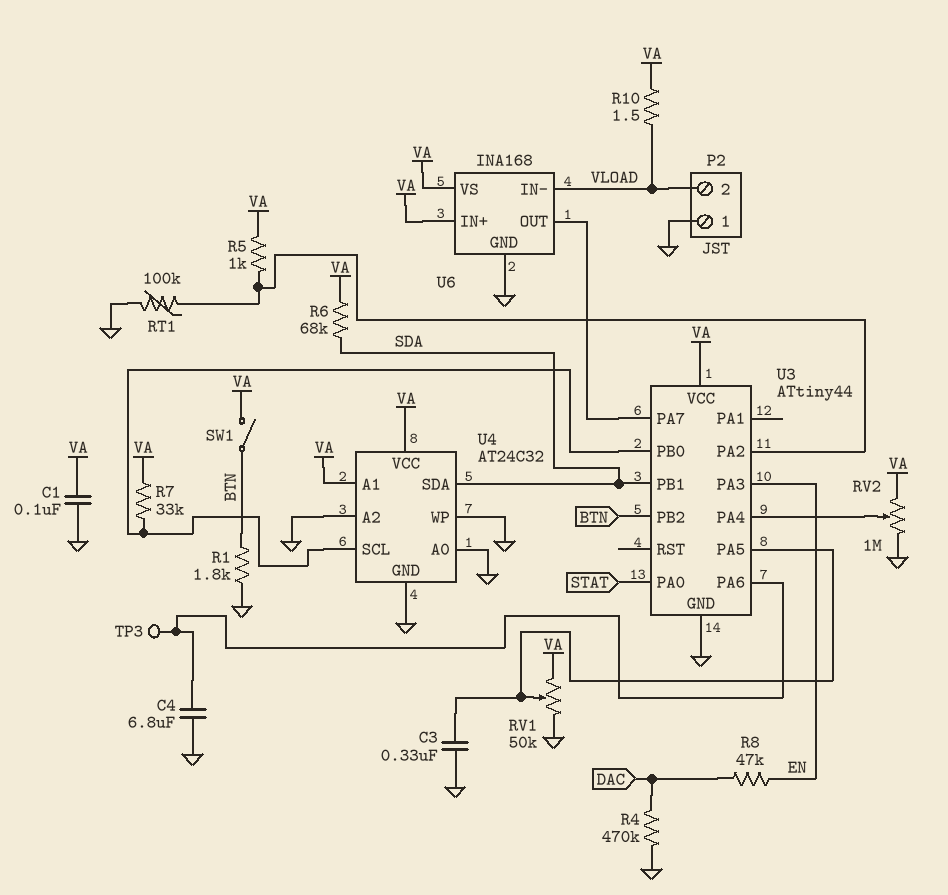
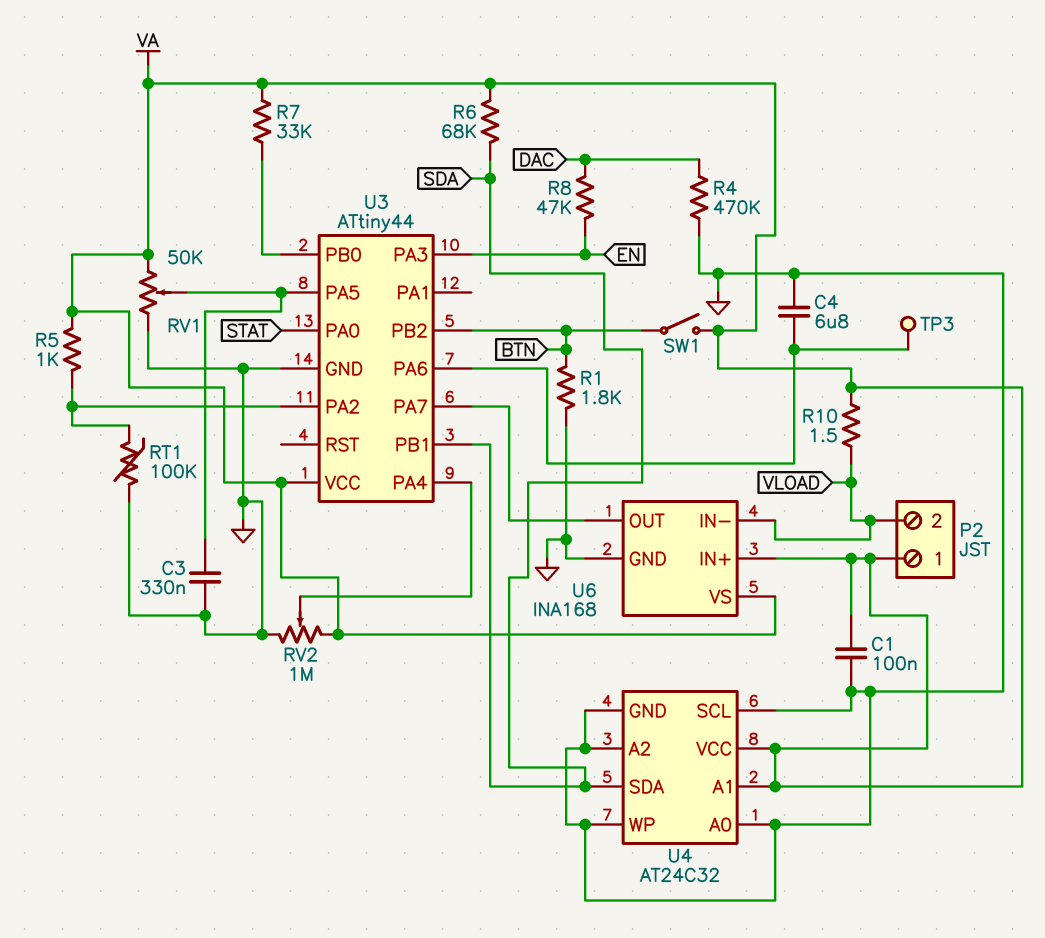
P2 pin 1: GND -> VA
U4 pin SCL: U3/PB0 -> GND

